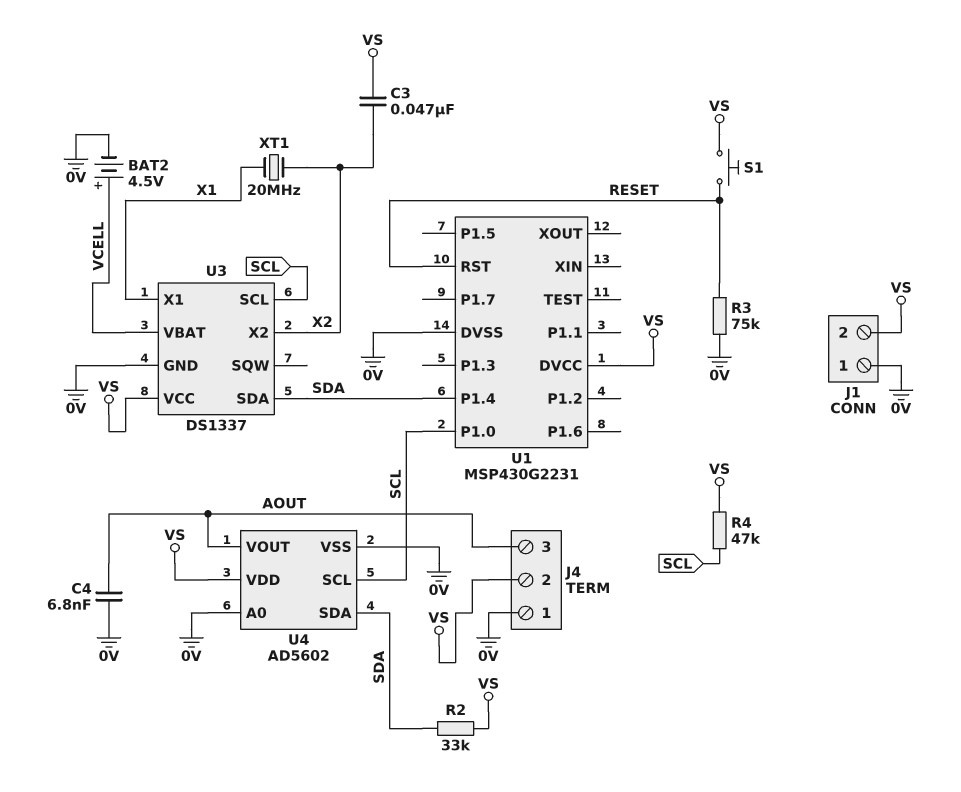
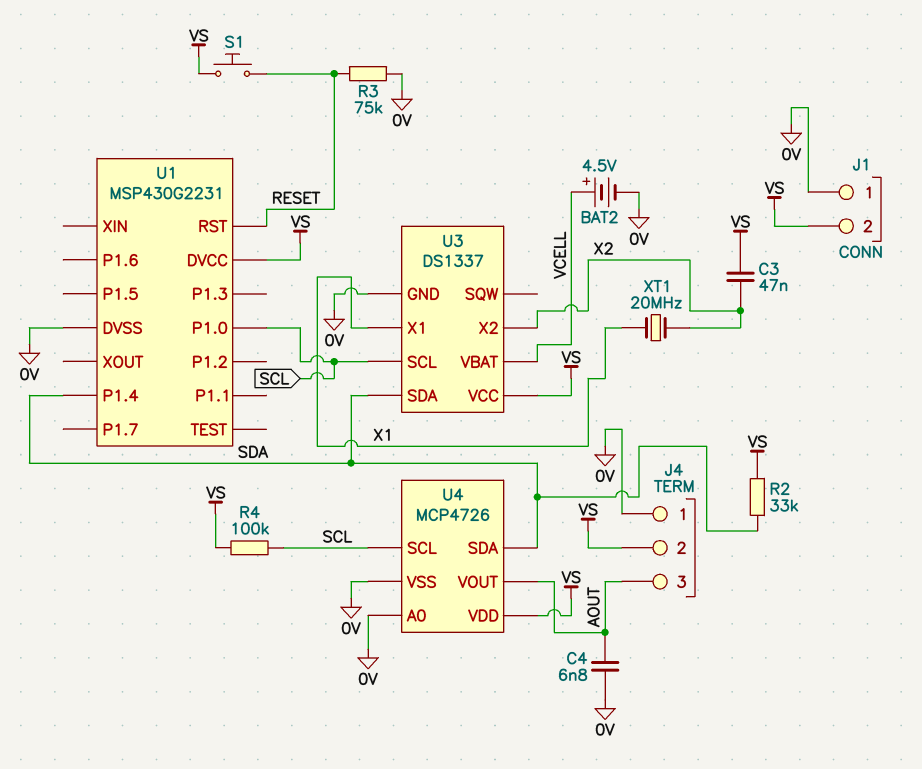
R4: 47k (SCL, VS) -> 100k (SCL, VS)
U4: AD5602 -> MCP4726

